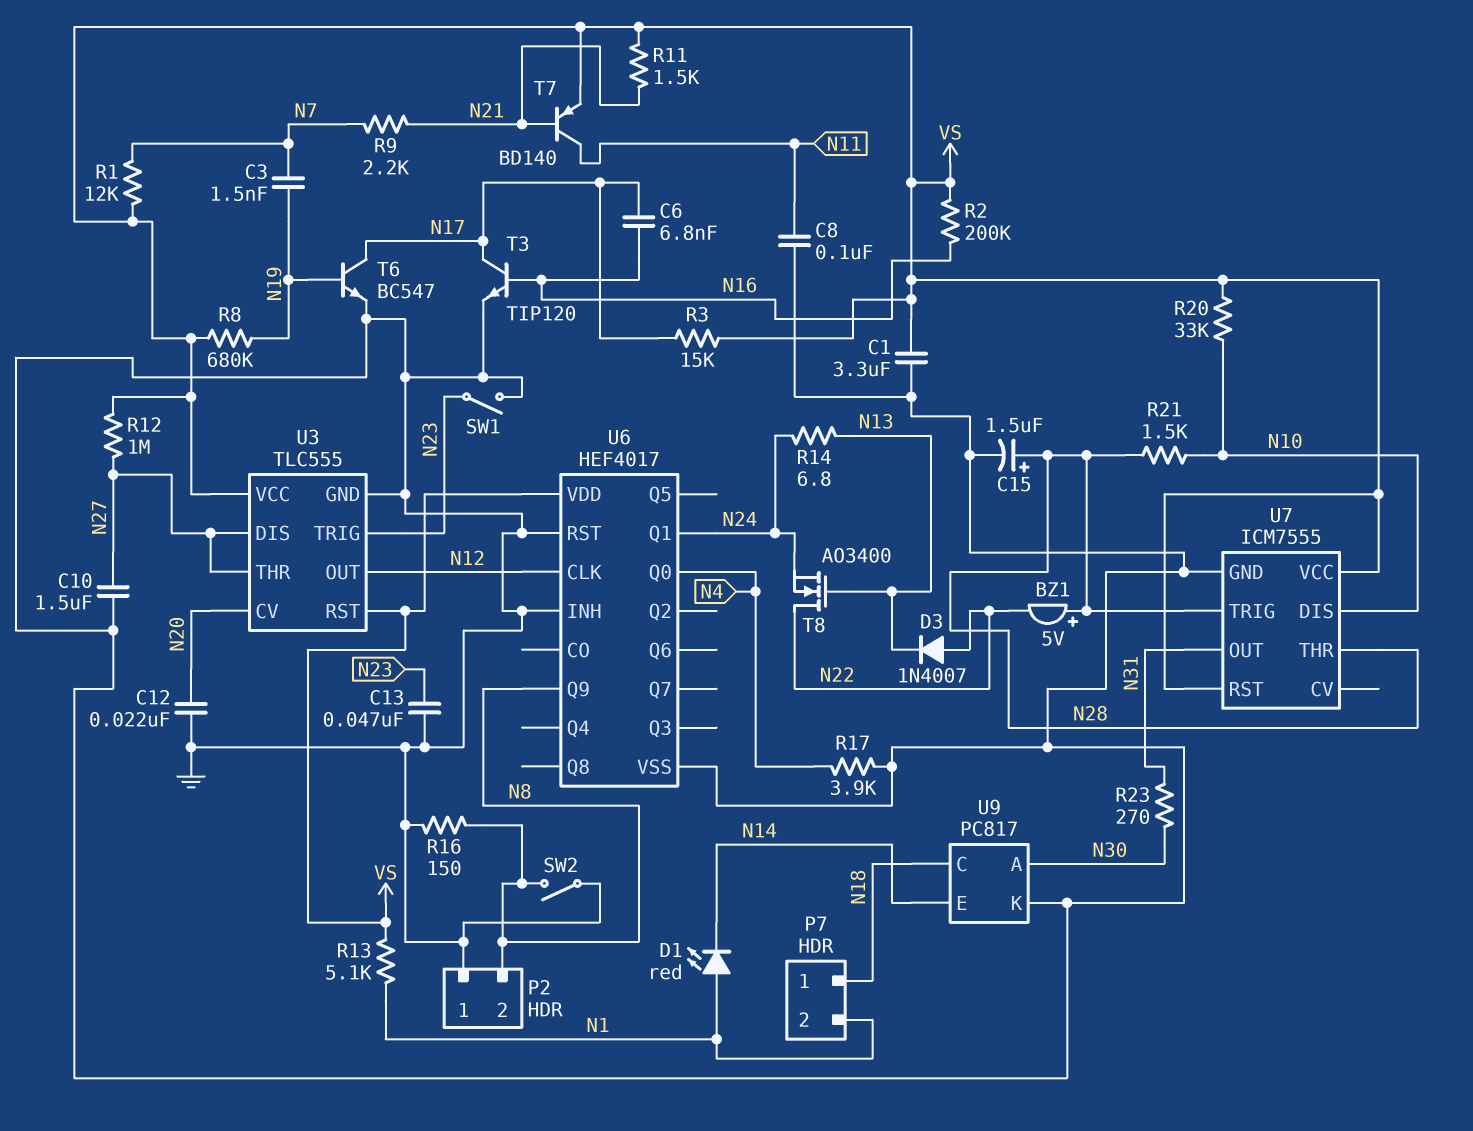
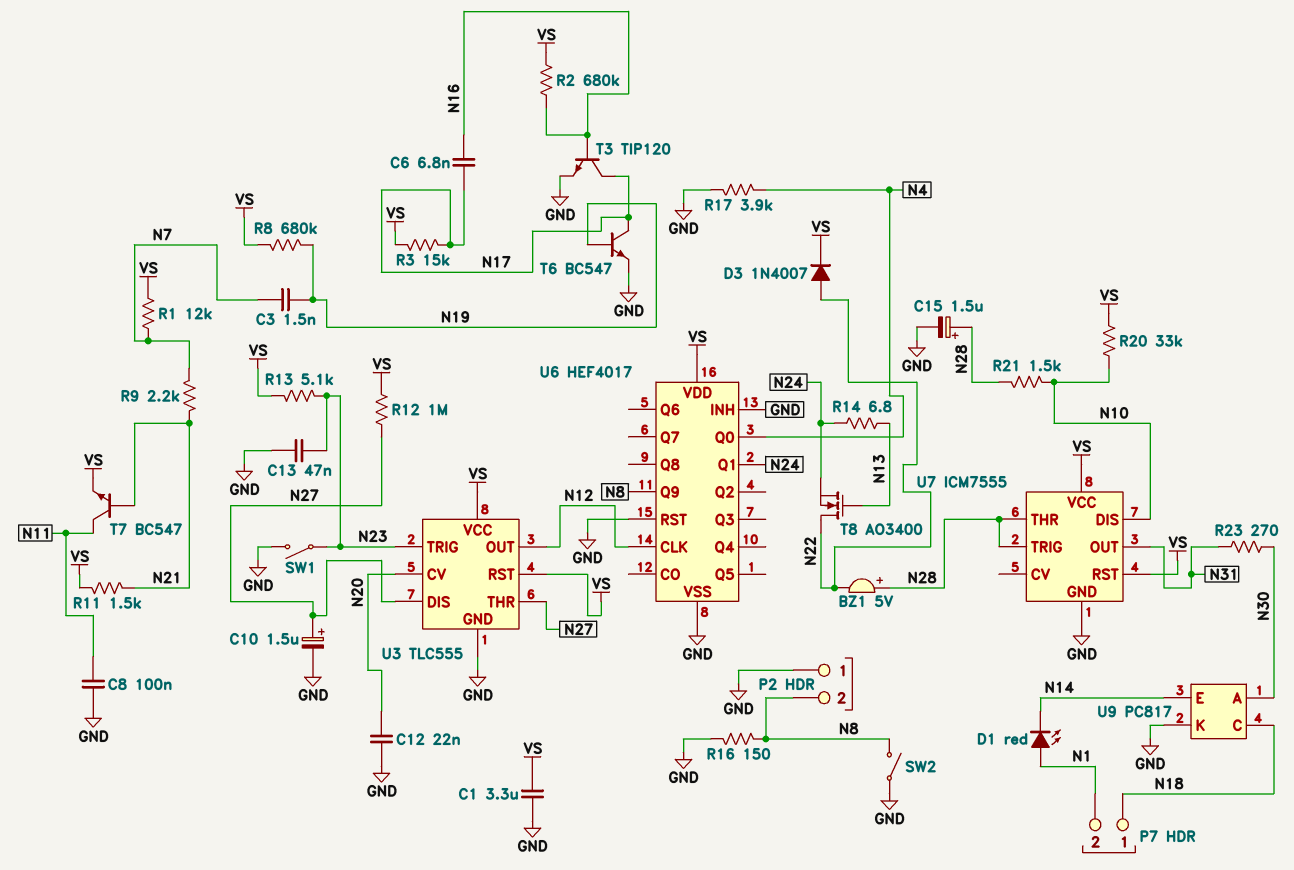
C10: 1.5uF (GND, N27) -> 1.5uF (plus N27, minus GND)
D3: diode 1N4007 (A N22, K N13) -> diode 1N4007 (A N22, K VS)
R2: 200k (N16, VS) -> 680k (N16, VS)
R13: 5.1k (N1, VS) -> 5.1k (N23, VS)
T7: PNP BD140 (B N21, C N11, E VS) -> NPN BC547 (B N21, C N11, E VS)

